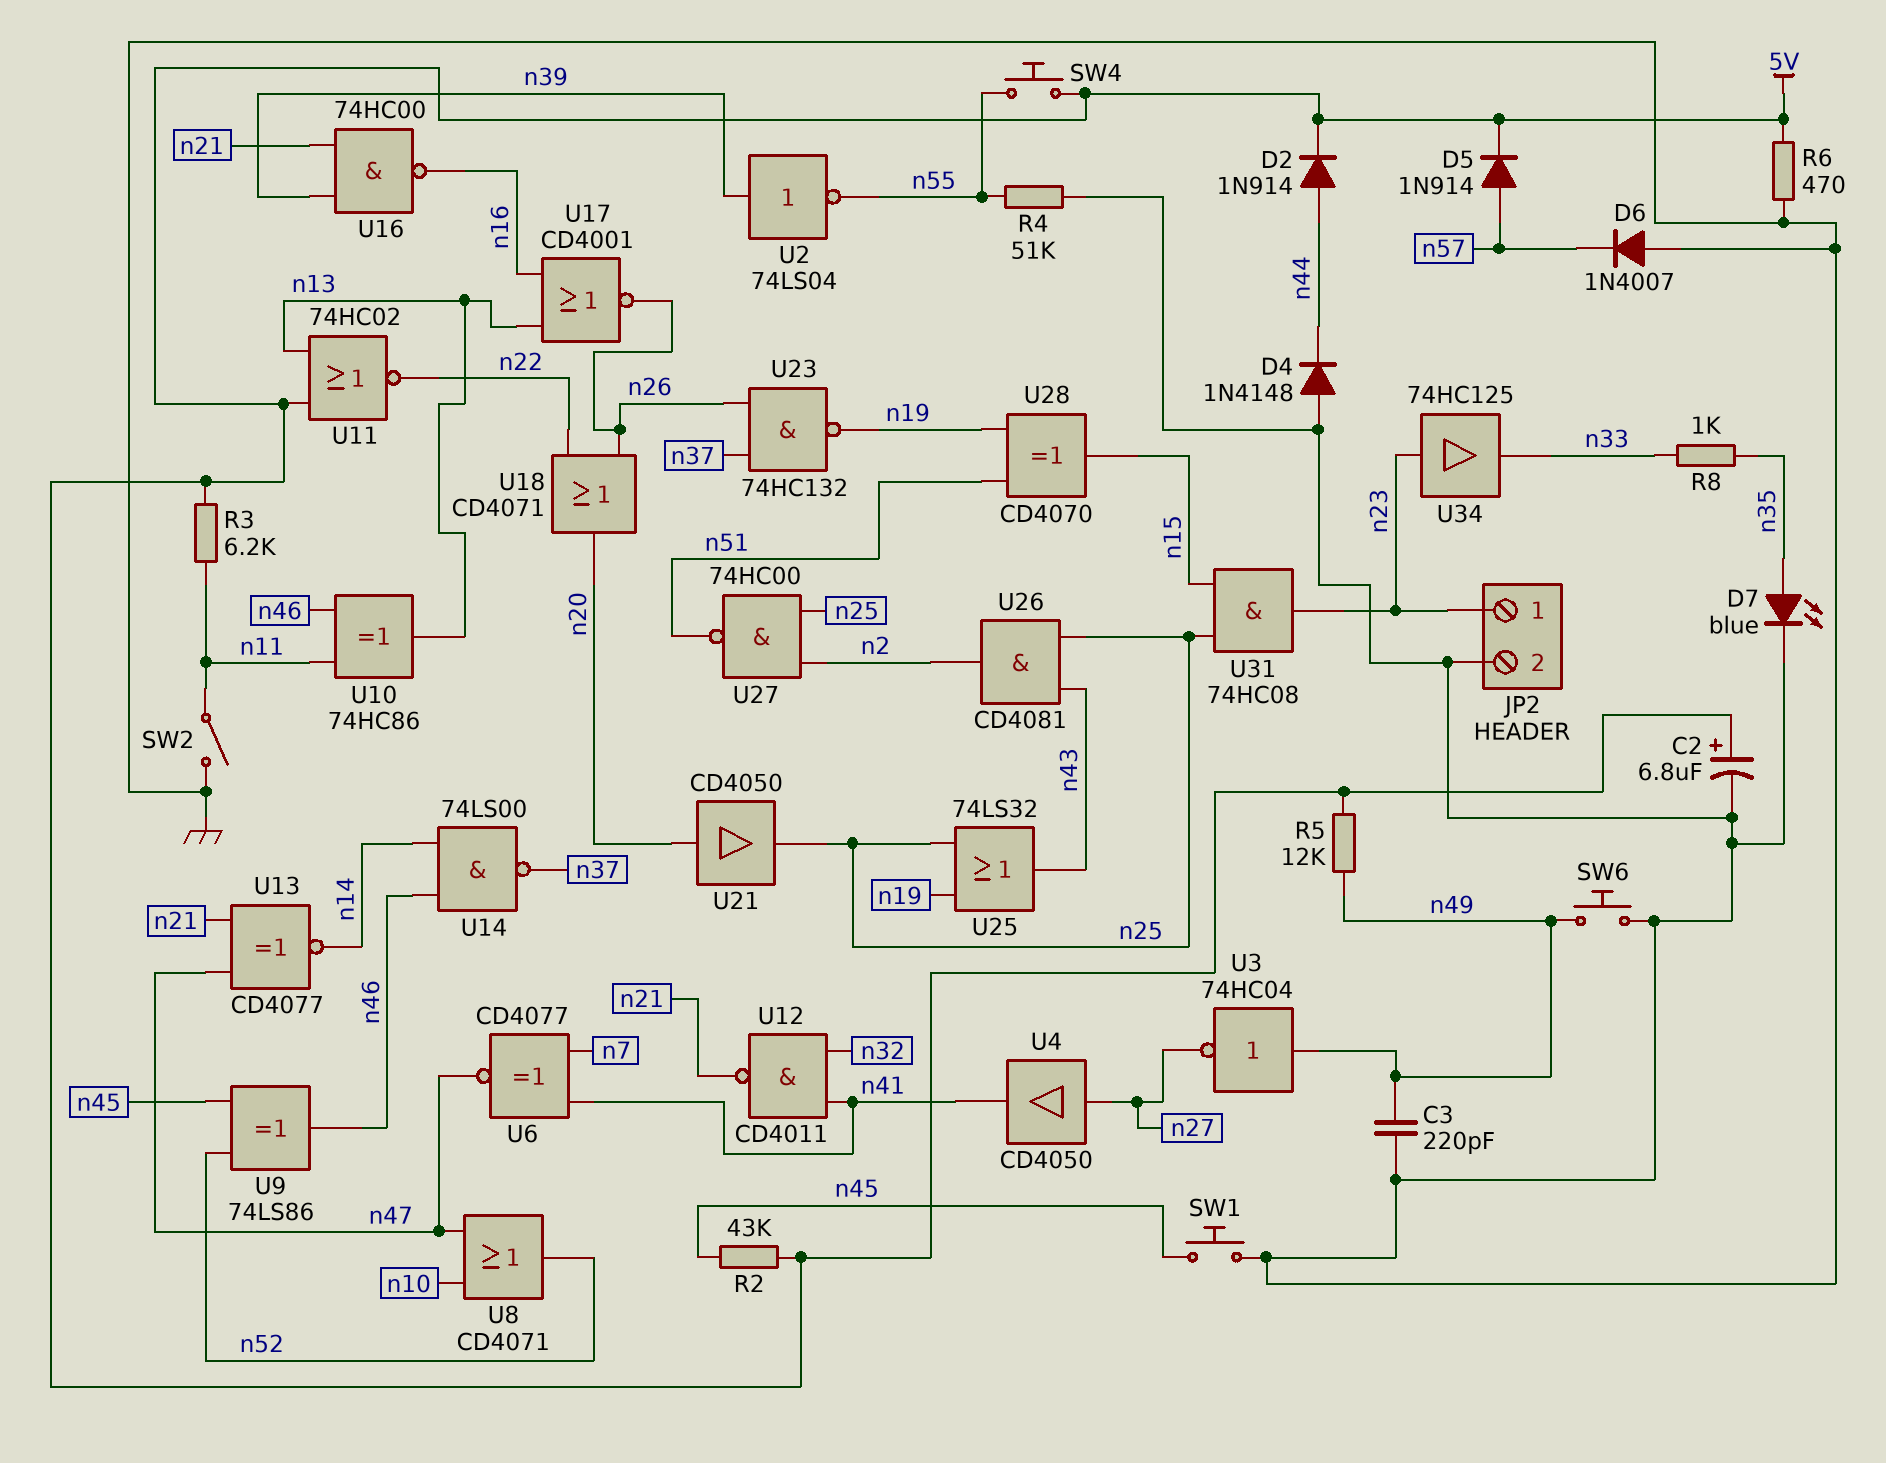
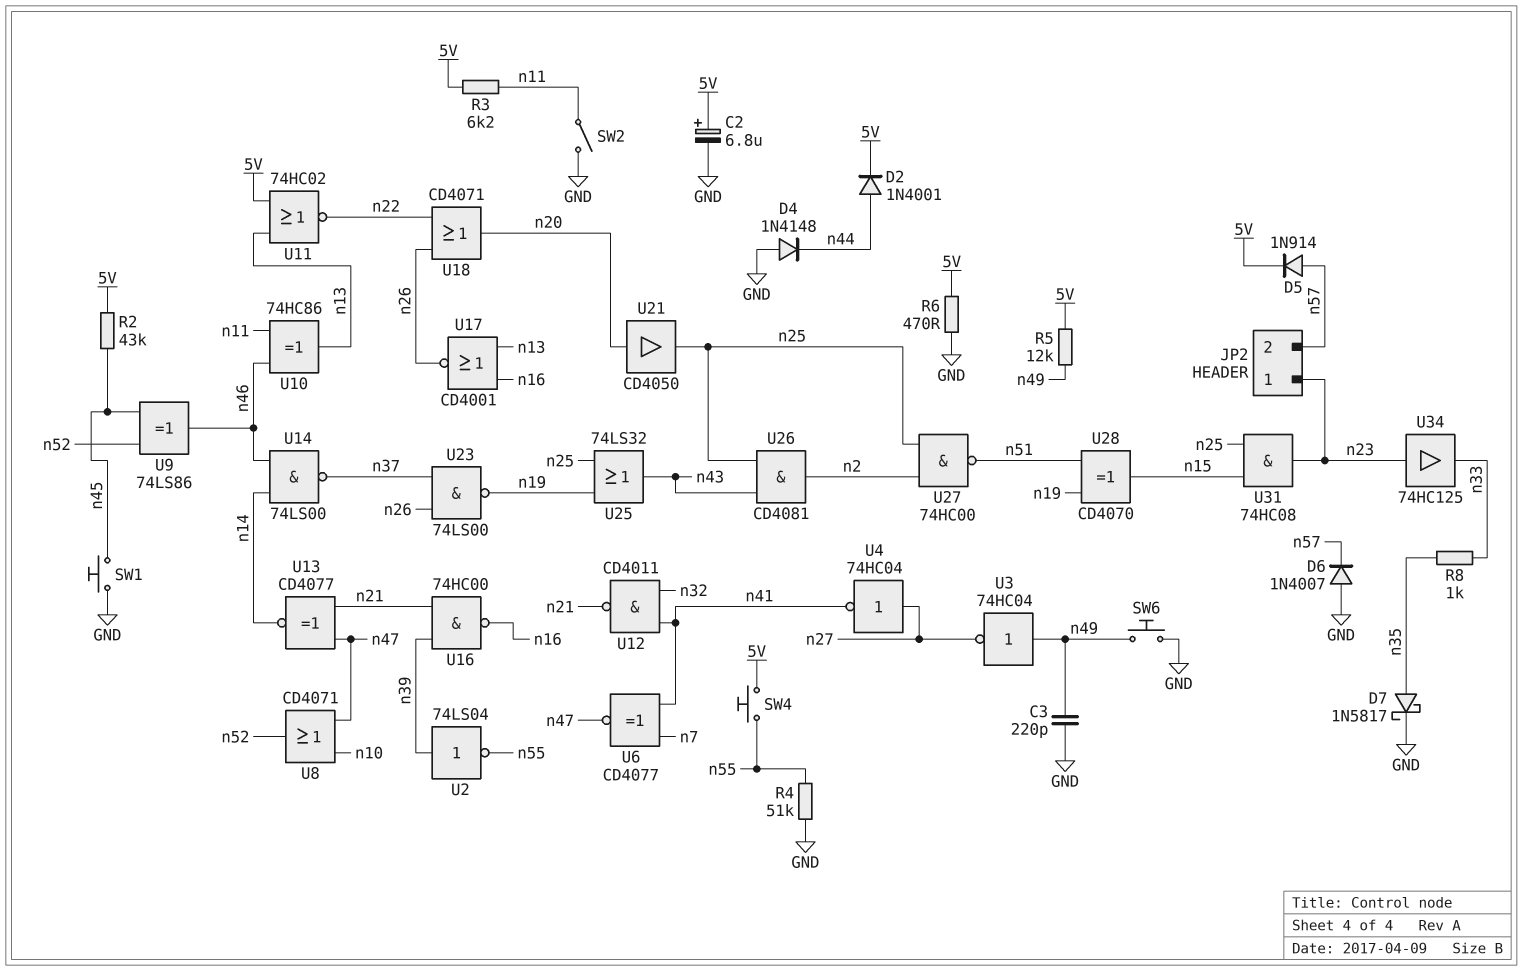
D2: diode 1N914 (A n44, K 5V) -> diode 1N4001 (A n44, K 5V)
D7: LED blue (A n35, K GND) -> schottky 1N5817 (A n35, K GND)
JP2 pin 2: GND -> n57
U4: buffer CD4050 (in n27, out n41) -> NOT 74HC04 (in n27, out n41)
U23: NAND 74HC132 (in n26, in n37, out n19) -> NAND 74LS00 (in n26, in n37, out n19)

